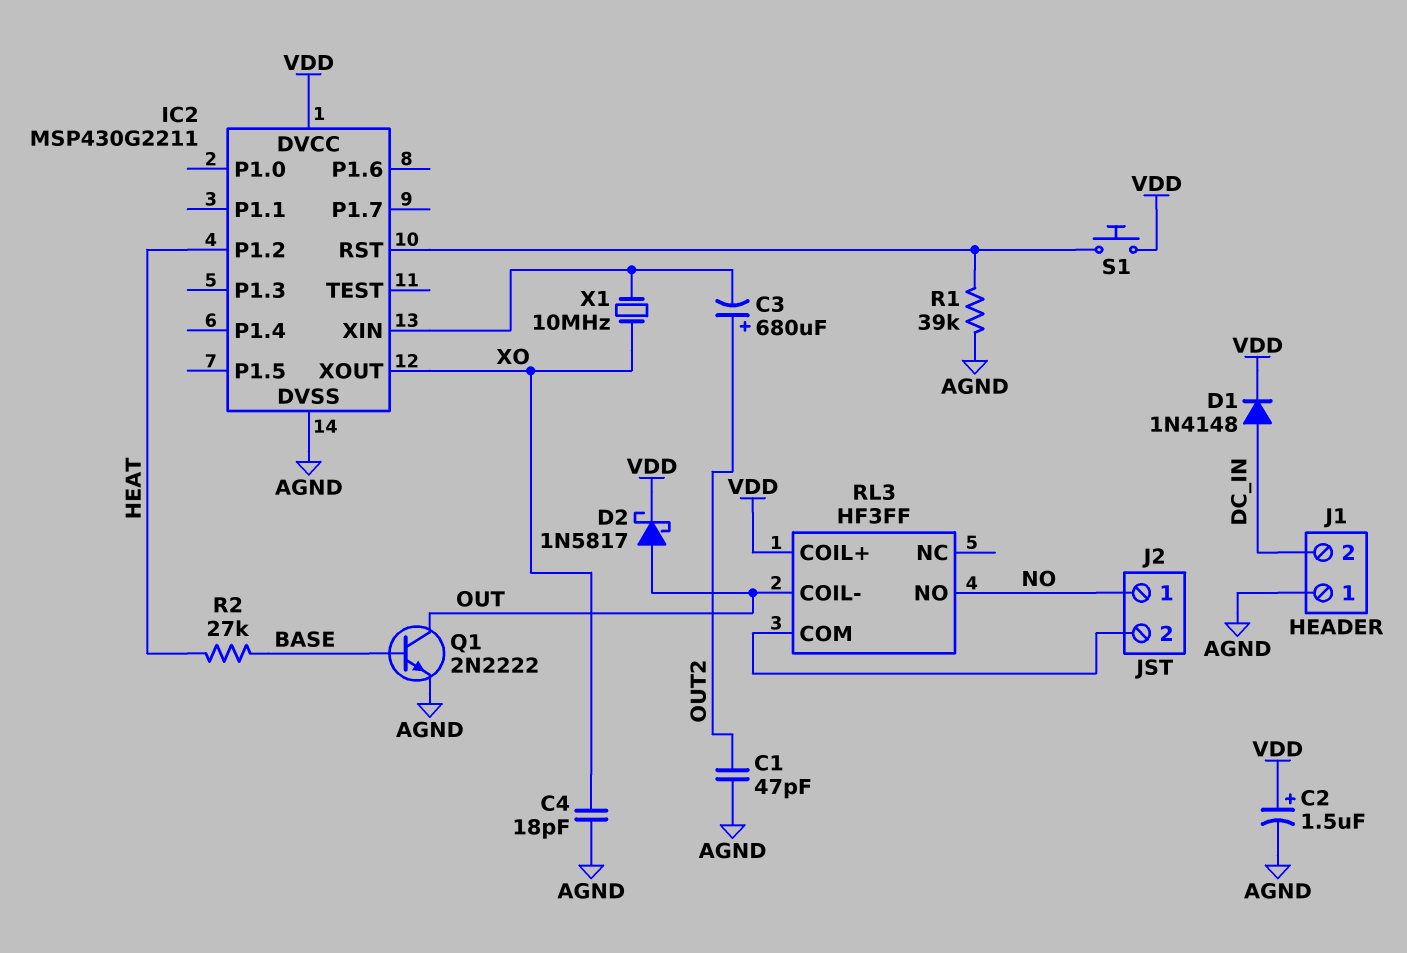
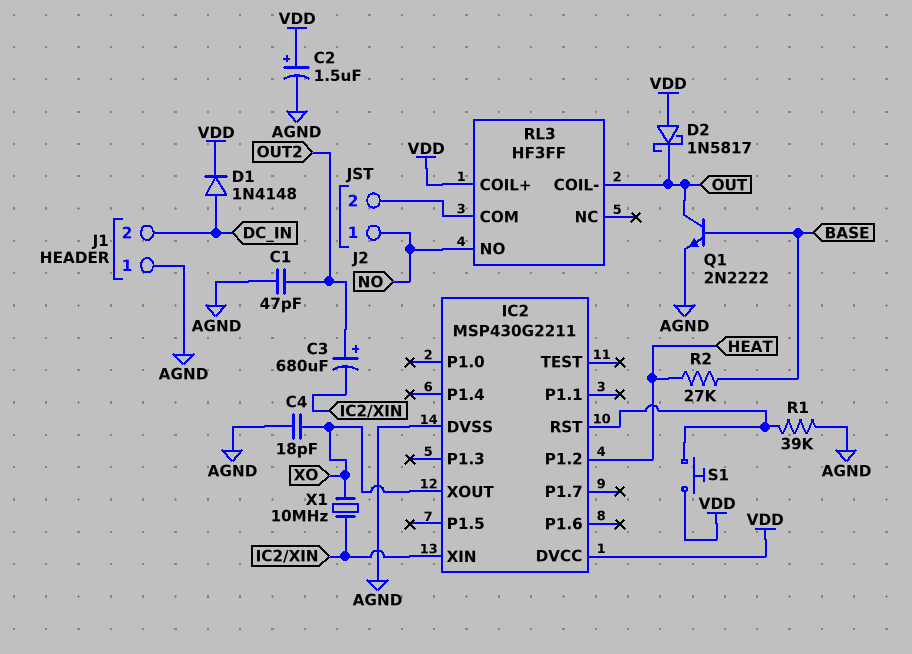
D2: schottky 1N5817 (A OUT, K VDD) -> schottky 1N5817 (A VDD, K OUT)

